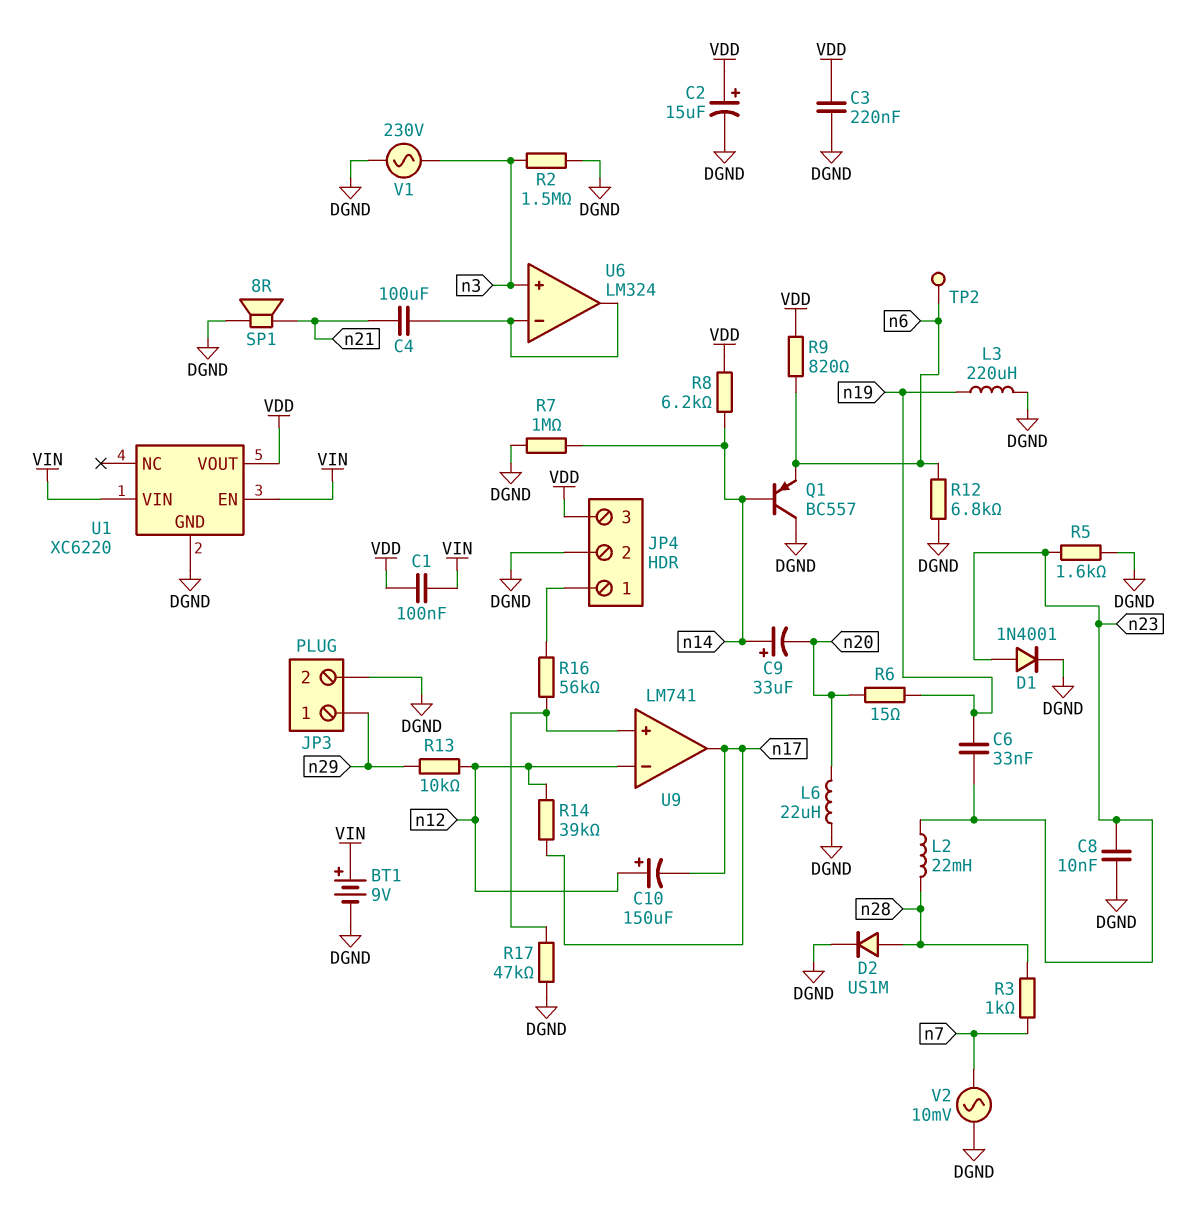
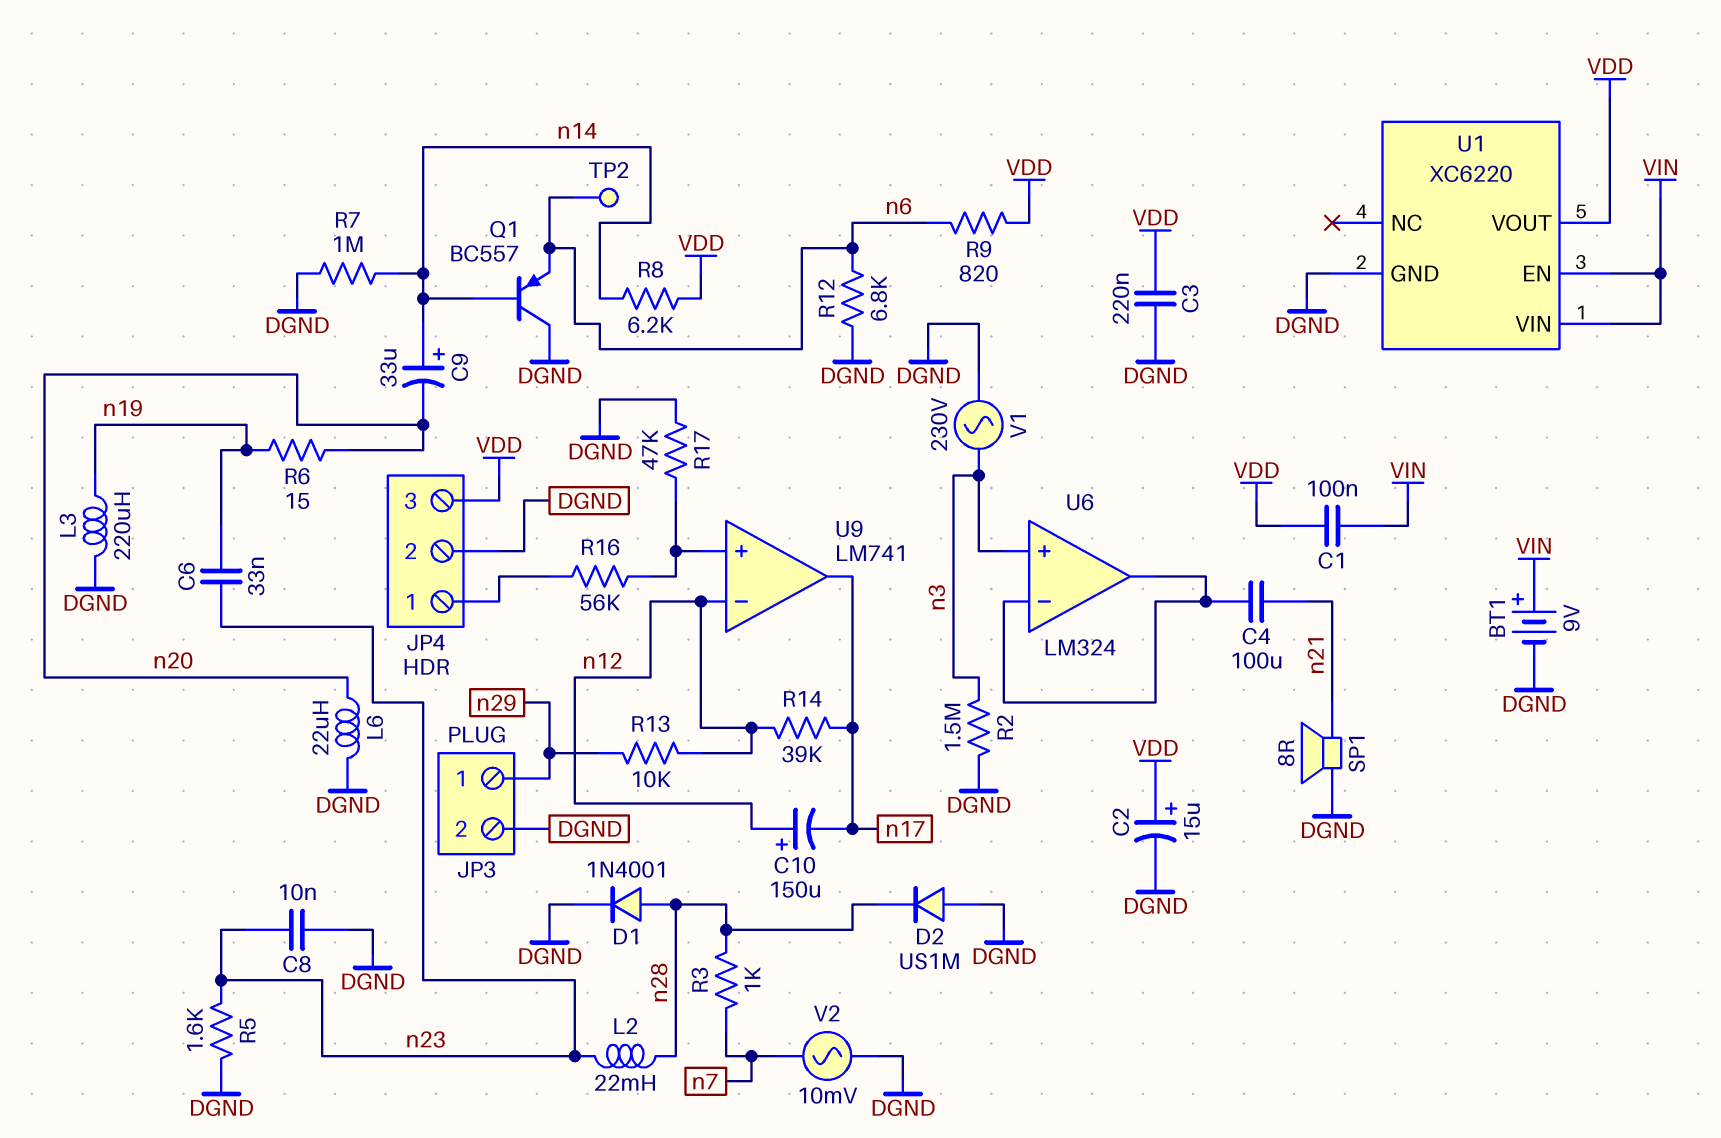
D1: diode 1N4001 (A n23, K DGND) -> diode 1N4001 (A n28, K DGND)
D2: diode US1M (A n28, K DGND) -> diode US1M (A DGND, K n28)

